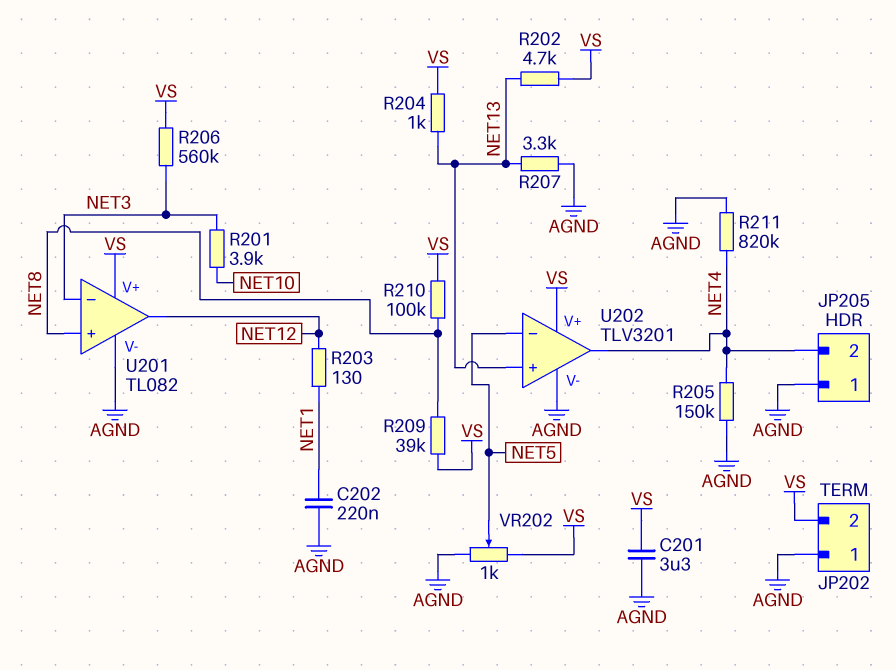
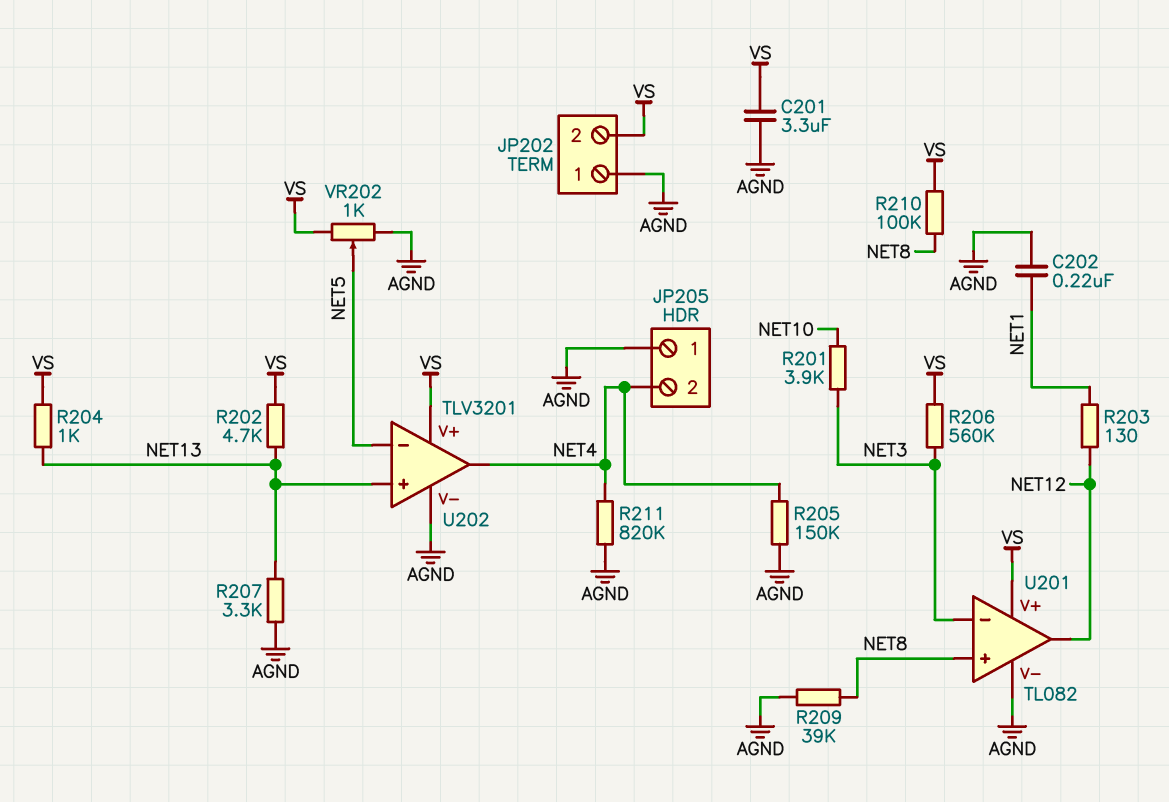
R209: 39k (NET8, VS) -> 39k (AGND, NET8)

